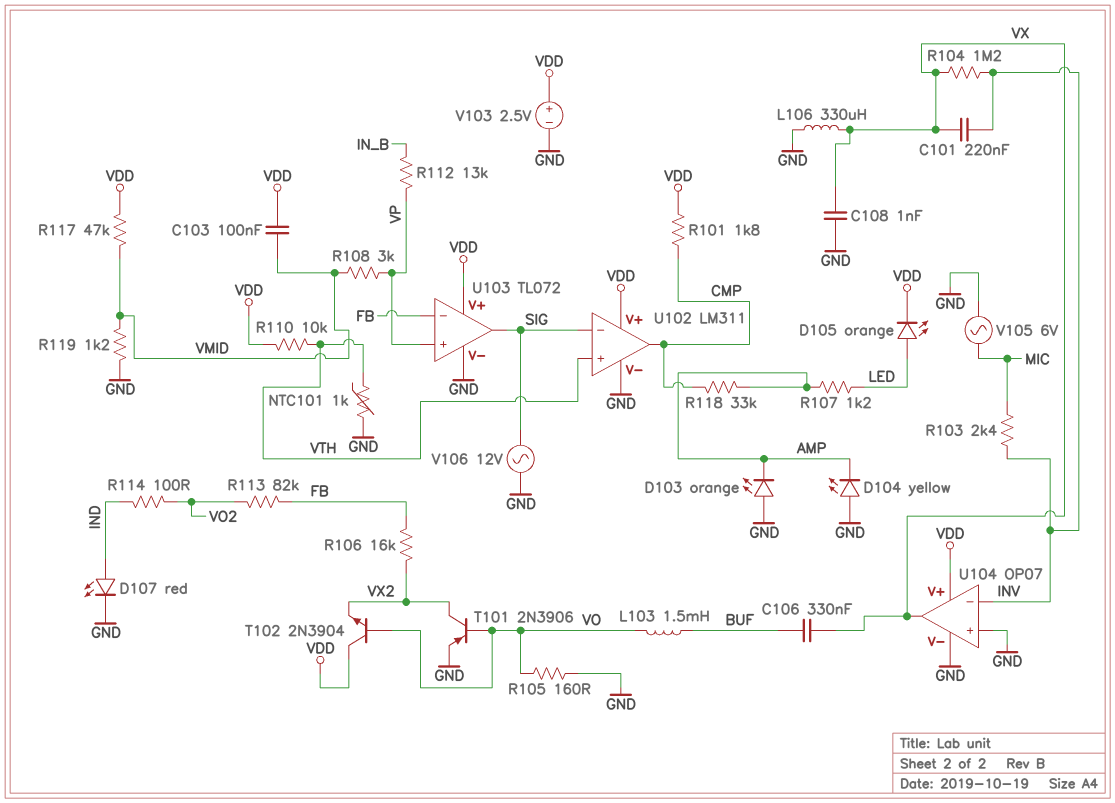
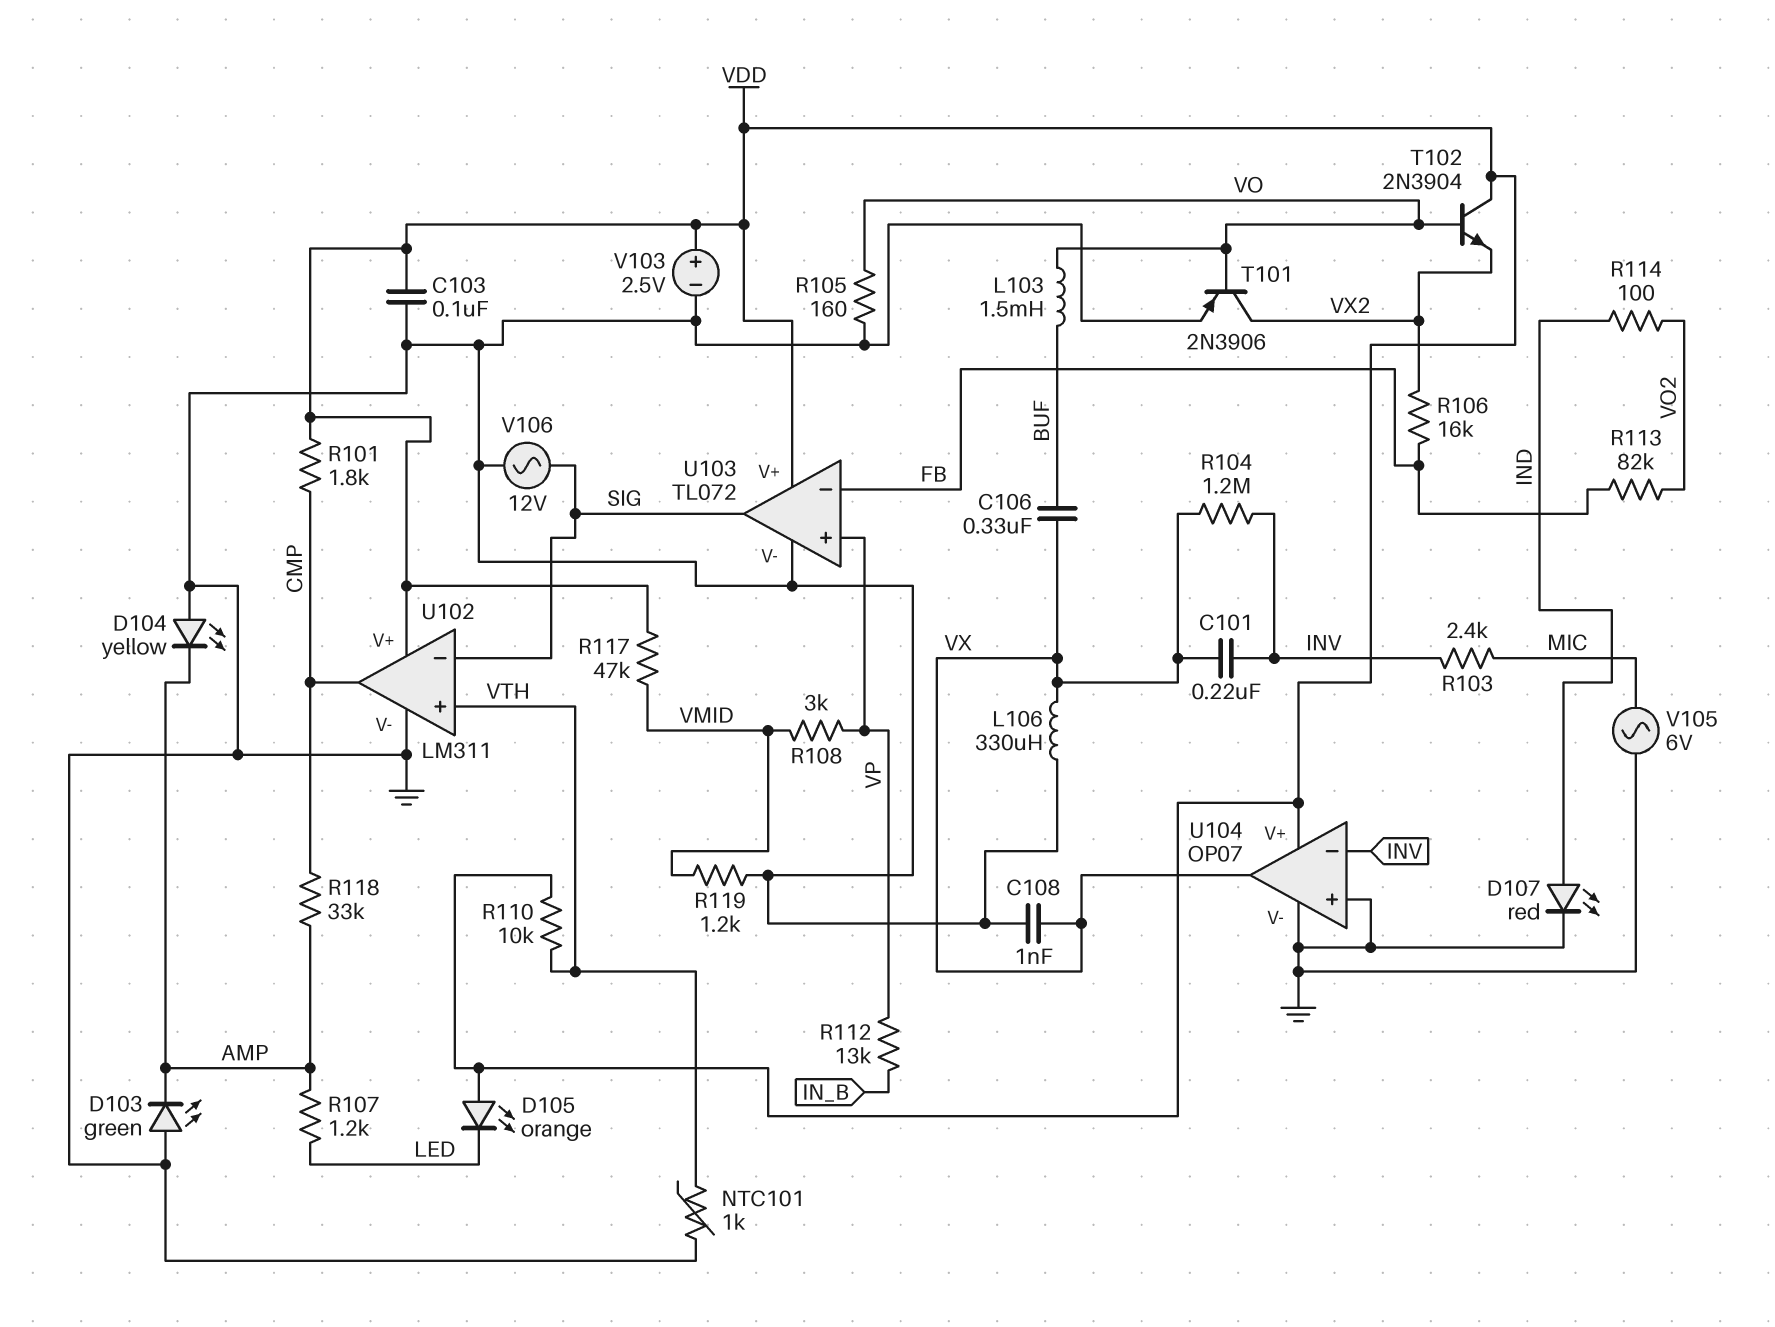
C103: 100nF (VDD, VMID) -> 100nF (GND, VDD)
D103: LED orange (A GND, K AMP) -> LED green (A GND, K AMP)
D105: LED orange (A LED, K VDD) -> LED orange (A VDD, K LED)

